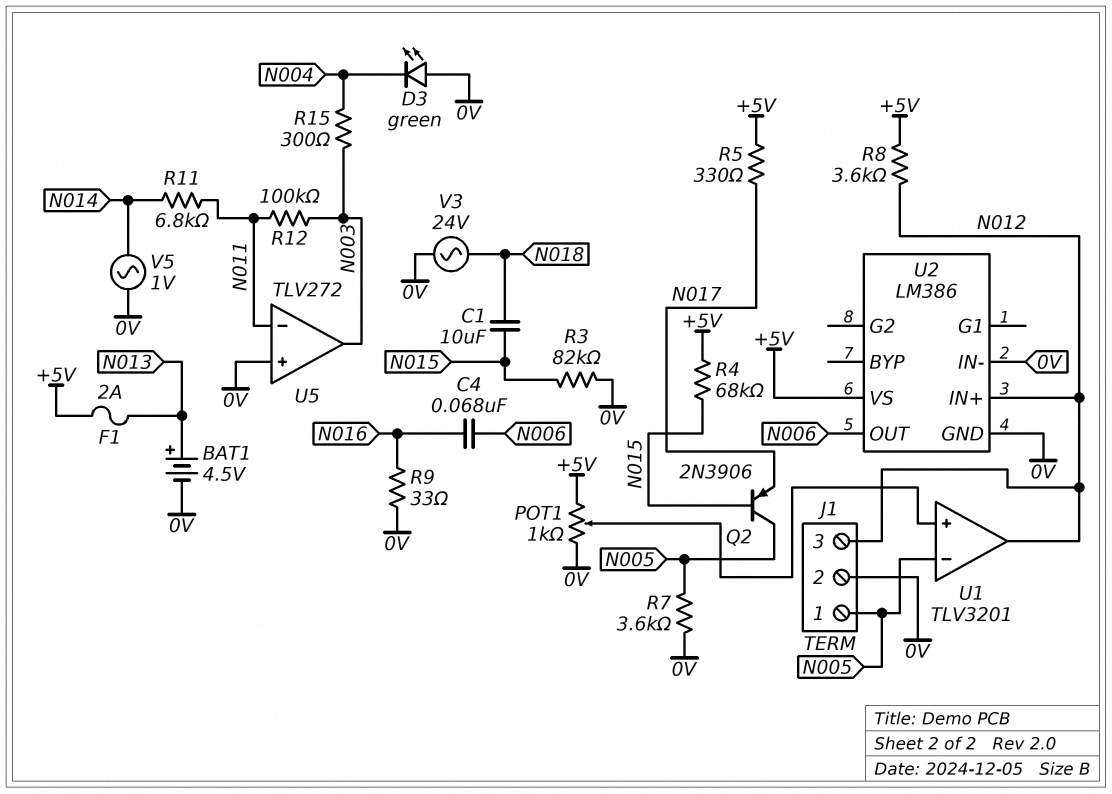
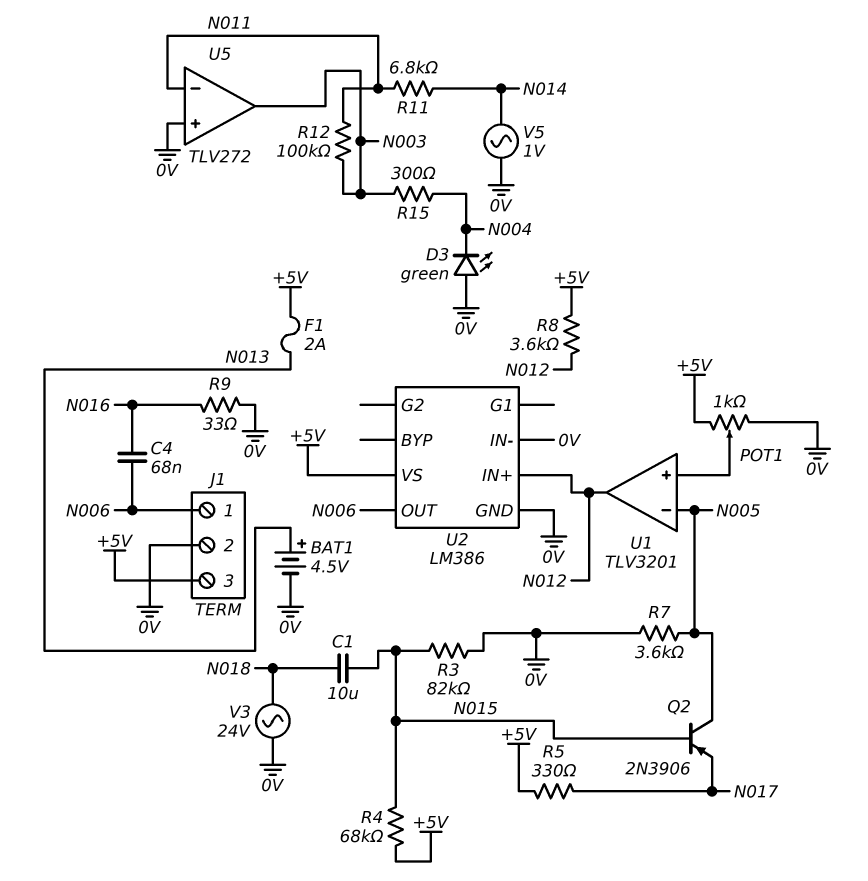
J1 pin 1: N005 -> N006
J1 pin 3: N012 -> +5V

